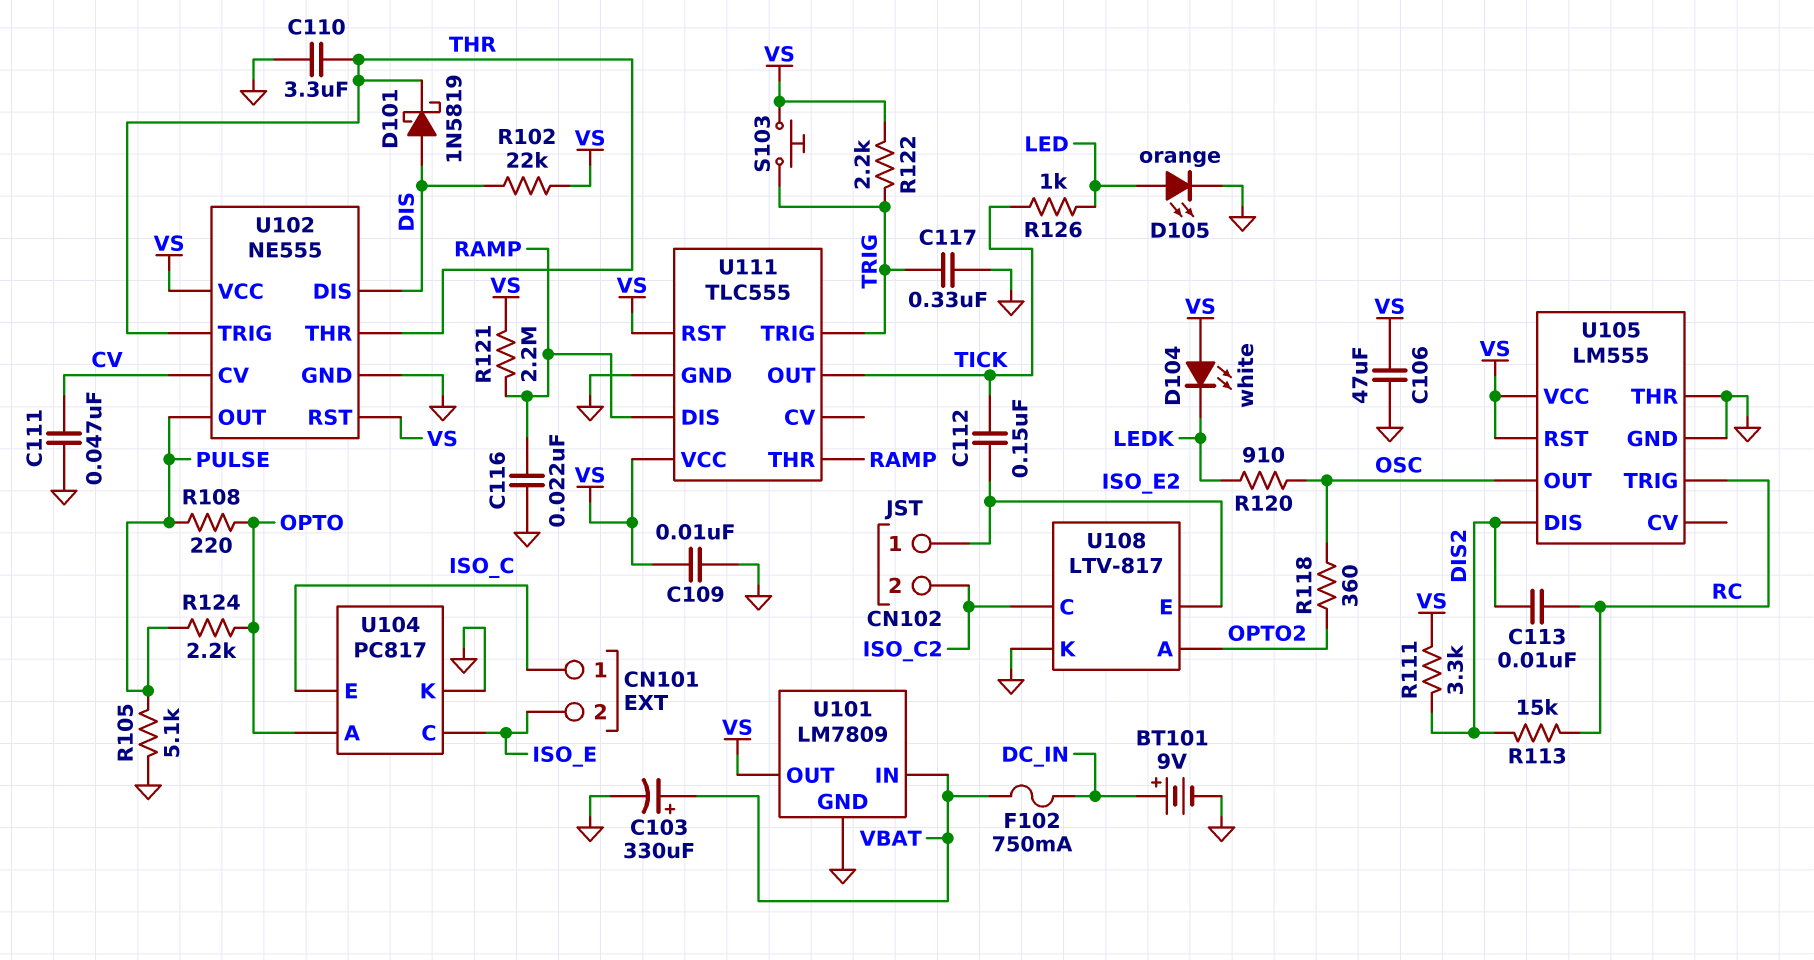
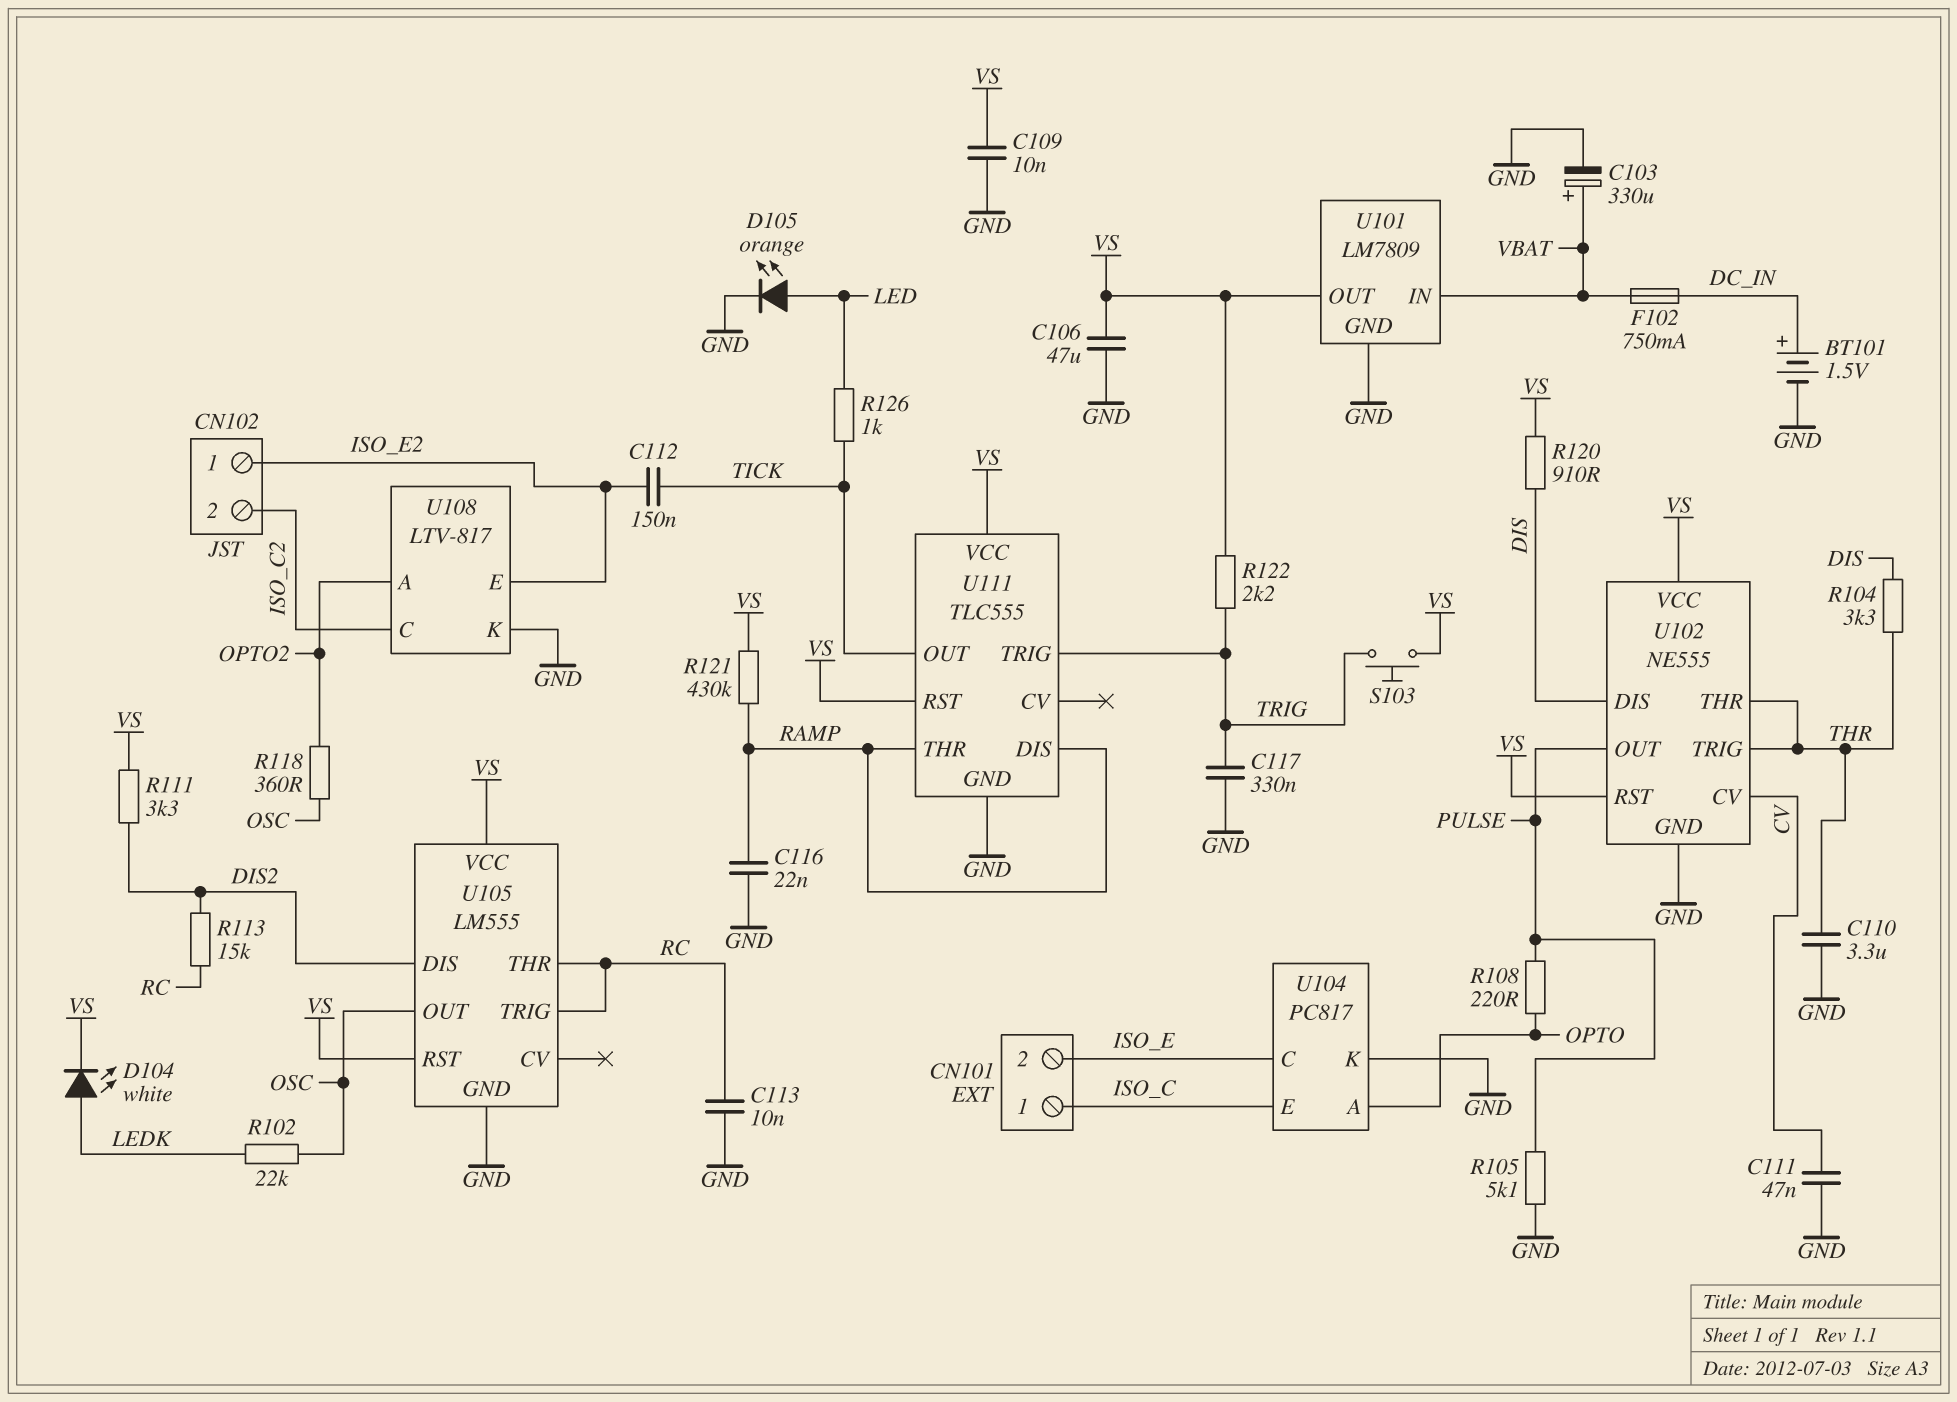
BT101: 9V (plus DC_IN, minus GND) -> 1.5V (plus DC_IN, minus GND)
C113: 10nF (DIS2, RC) -> 10nF (GND, RC)
D101: schottky 1N5819 (A DIS, K THR) -> none
D104: LED white (A VS, K LEDK) -> LED white (A LEDK, K VS)
R102: 22k (DIS, VS) -> 22k (LEDK, OSC)
R104: none -> 3.3k (DIS, THR)
R120: 910 (LEDK, OSC) -> 910 (DIS, VS)
R121: 2.2M (RAMP, VS) -> 430k (RAMP, VS)
R124: 2.2k (OPTO, PULSE) -> none
U105 pin THR: GND -> RC

